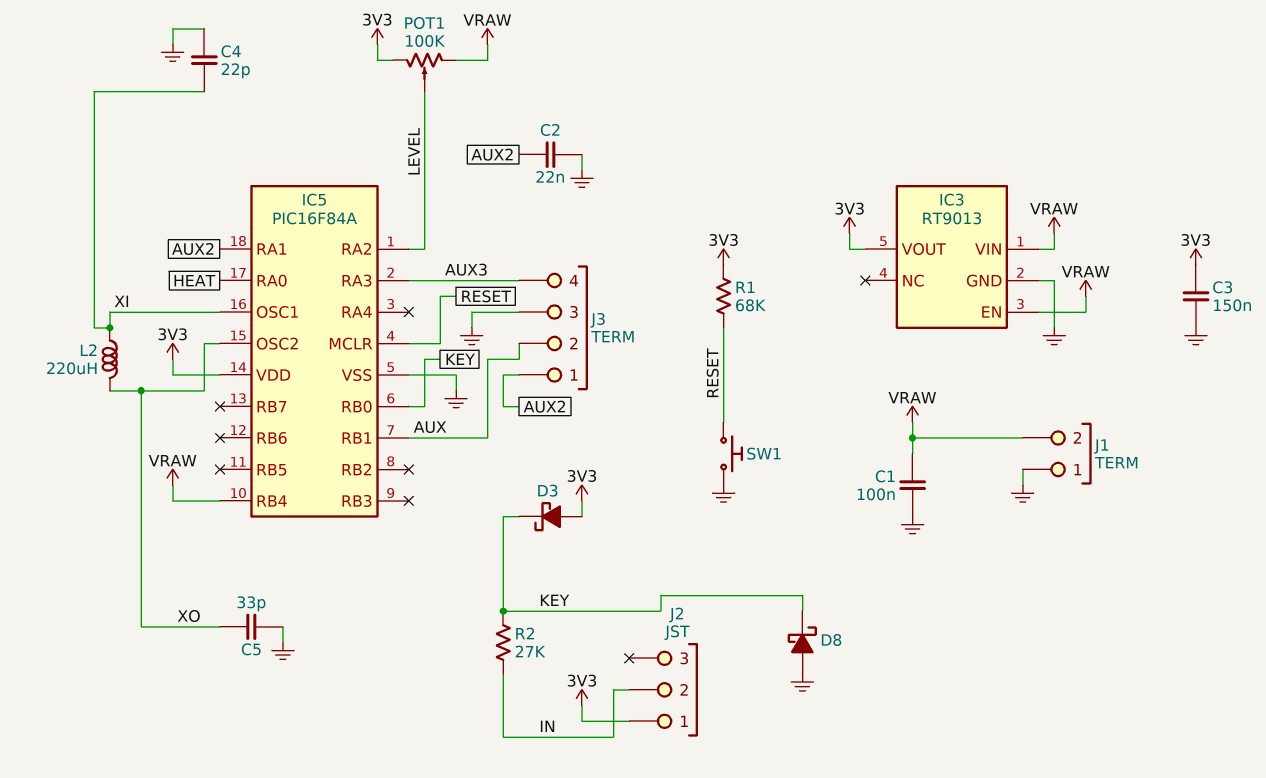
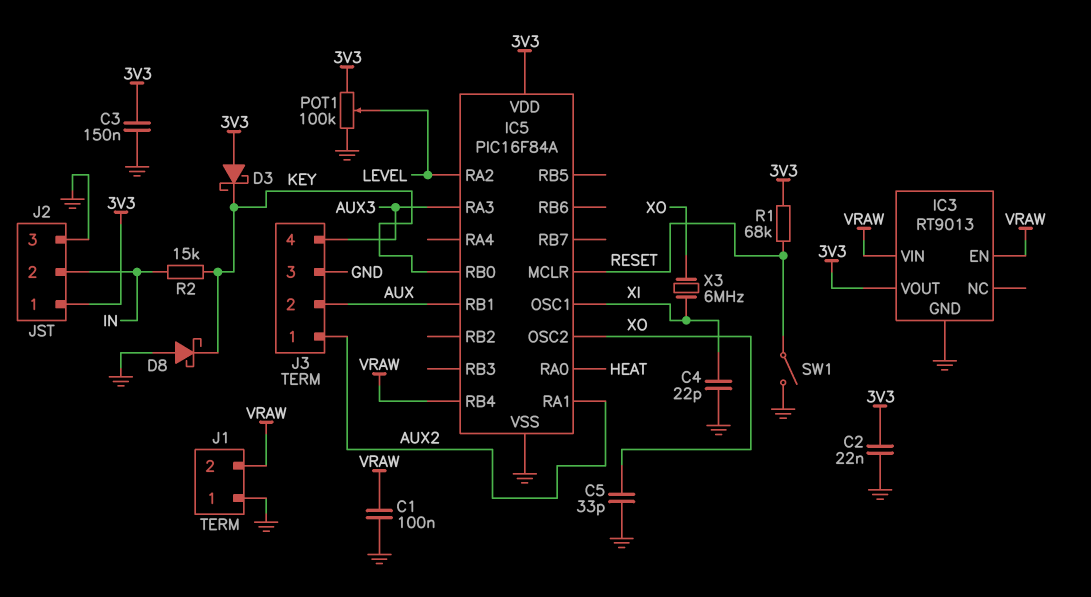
C2: 22nF (AUX2, GND) -> 22nF (3V3, GND)
J2 pin 3: none -> GND
L2: 220uH (XI, XO) -> none
POT1: 100k (3V3, VRAW, wiper LEVEL) -> 100k (3V3, GND, wiper LEVEL)
R2: 27k (IN, KEY) -> 15k (IN, KEY)
SW1: button (GND, RESET) -> switch (GND, RESET)
X3: none -> 6MHz (XI, XO)

